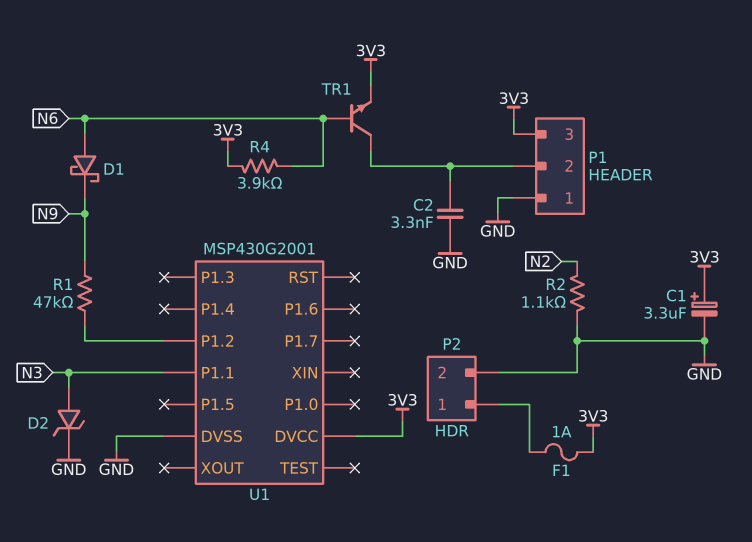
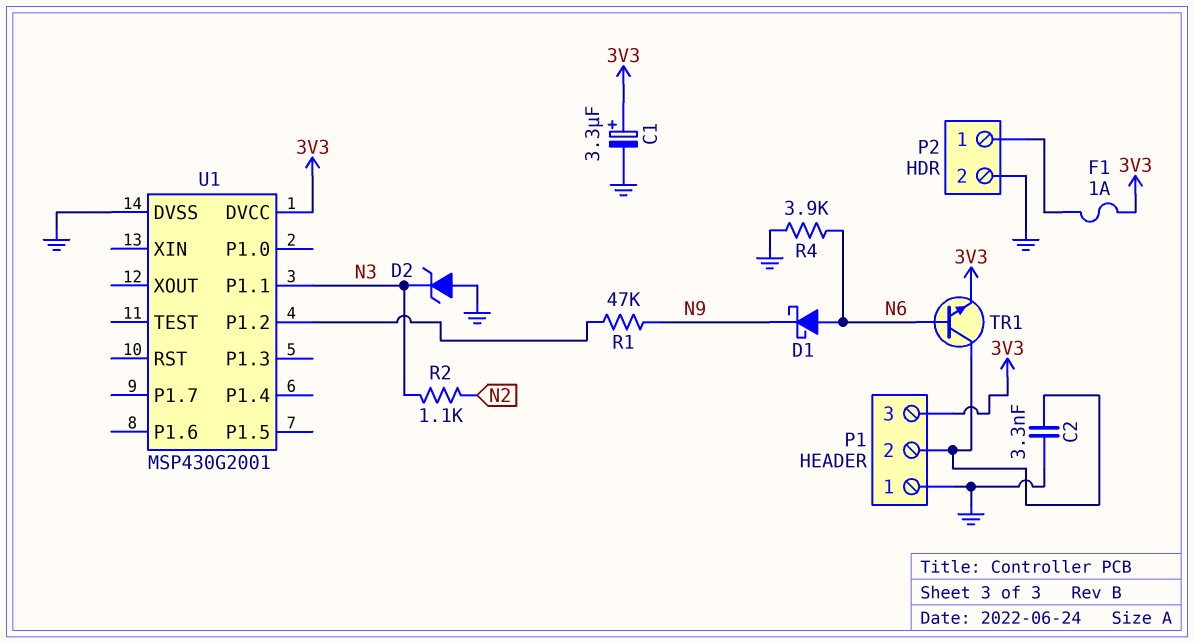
D2: zener (A N3, K GND) -> zener (A GND, K N3)
R2: 1.1k (GND, N2) -> 1.1k (N2, N3)
R4: 3.9k (3V3, N6) -> 3.9k (GND, N6)

